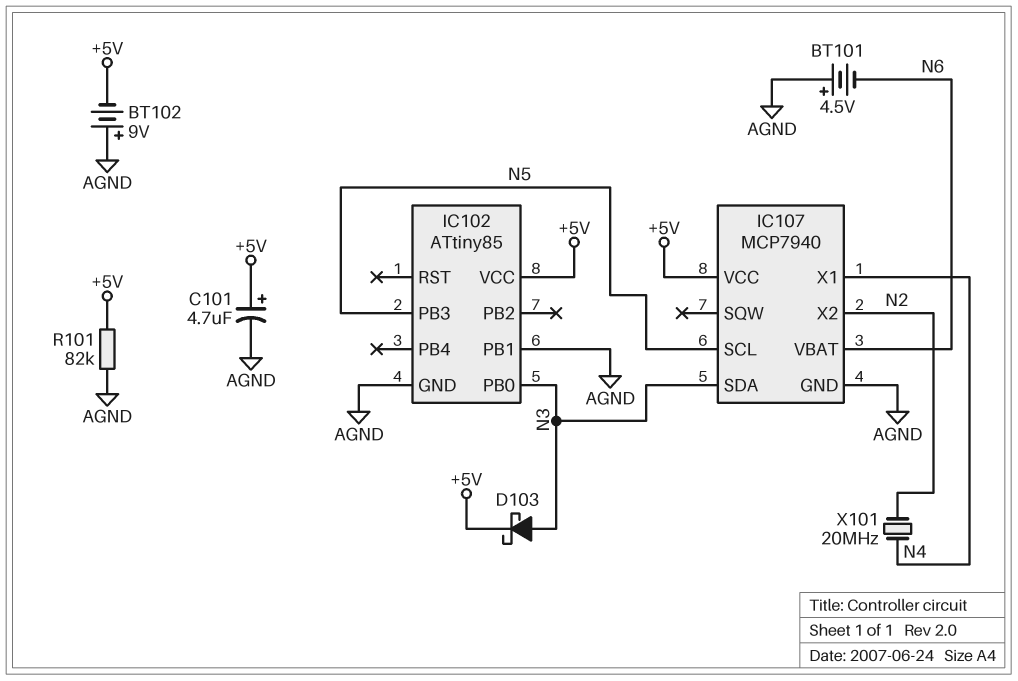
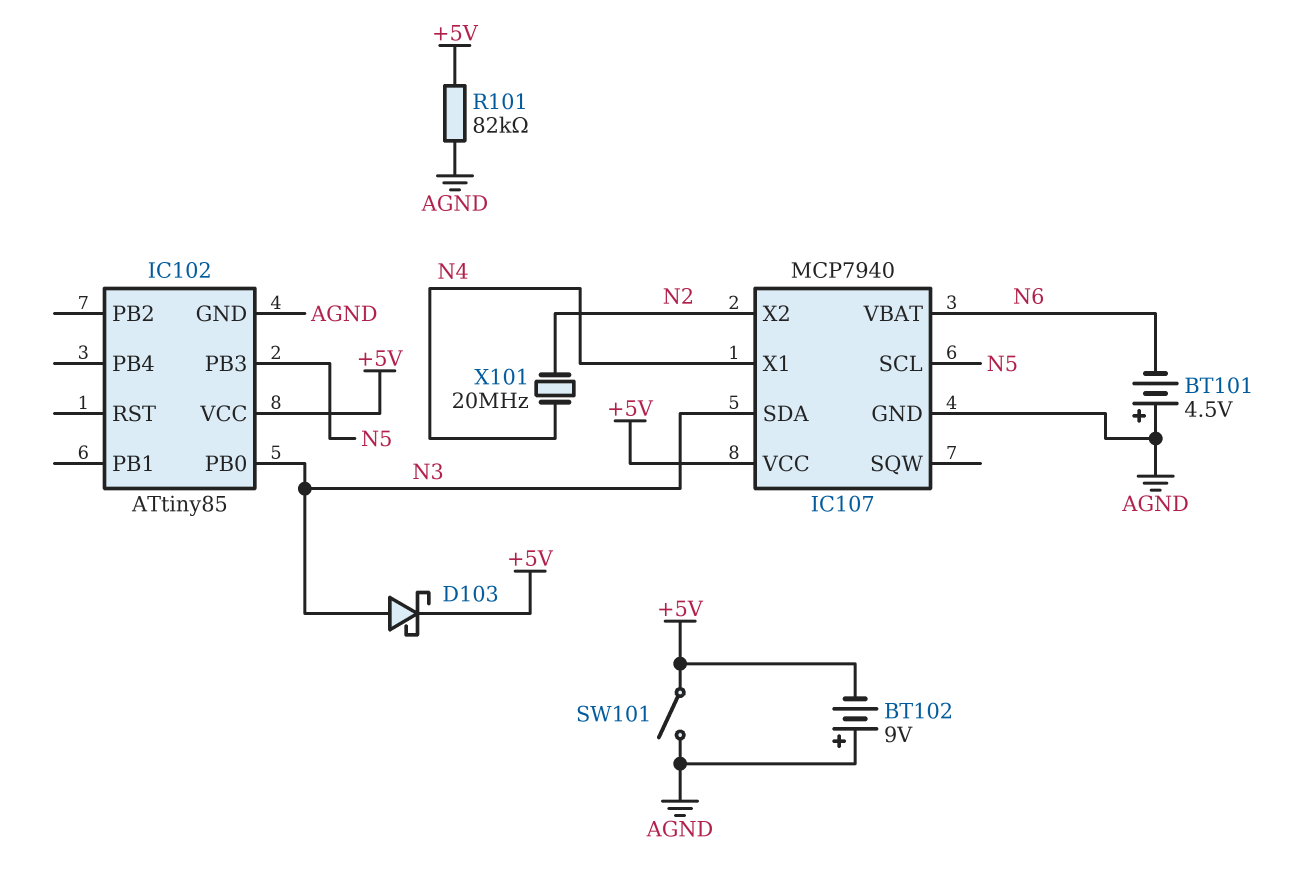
C101: 4.7uF (plus +5V, minus AGND) -> none
IC102 pin PB1: AGND -> none
SW101: none -> switch (+5V, AGND)

